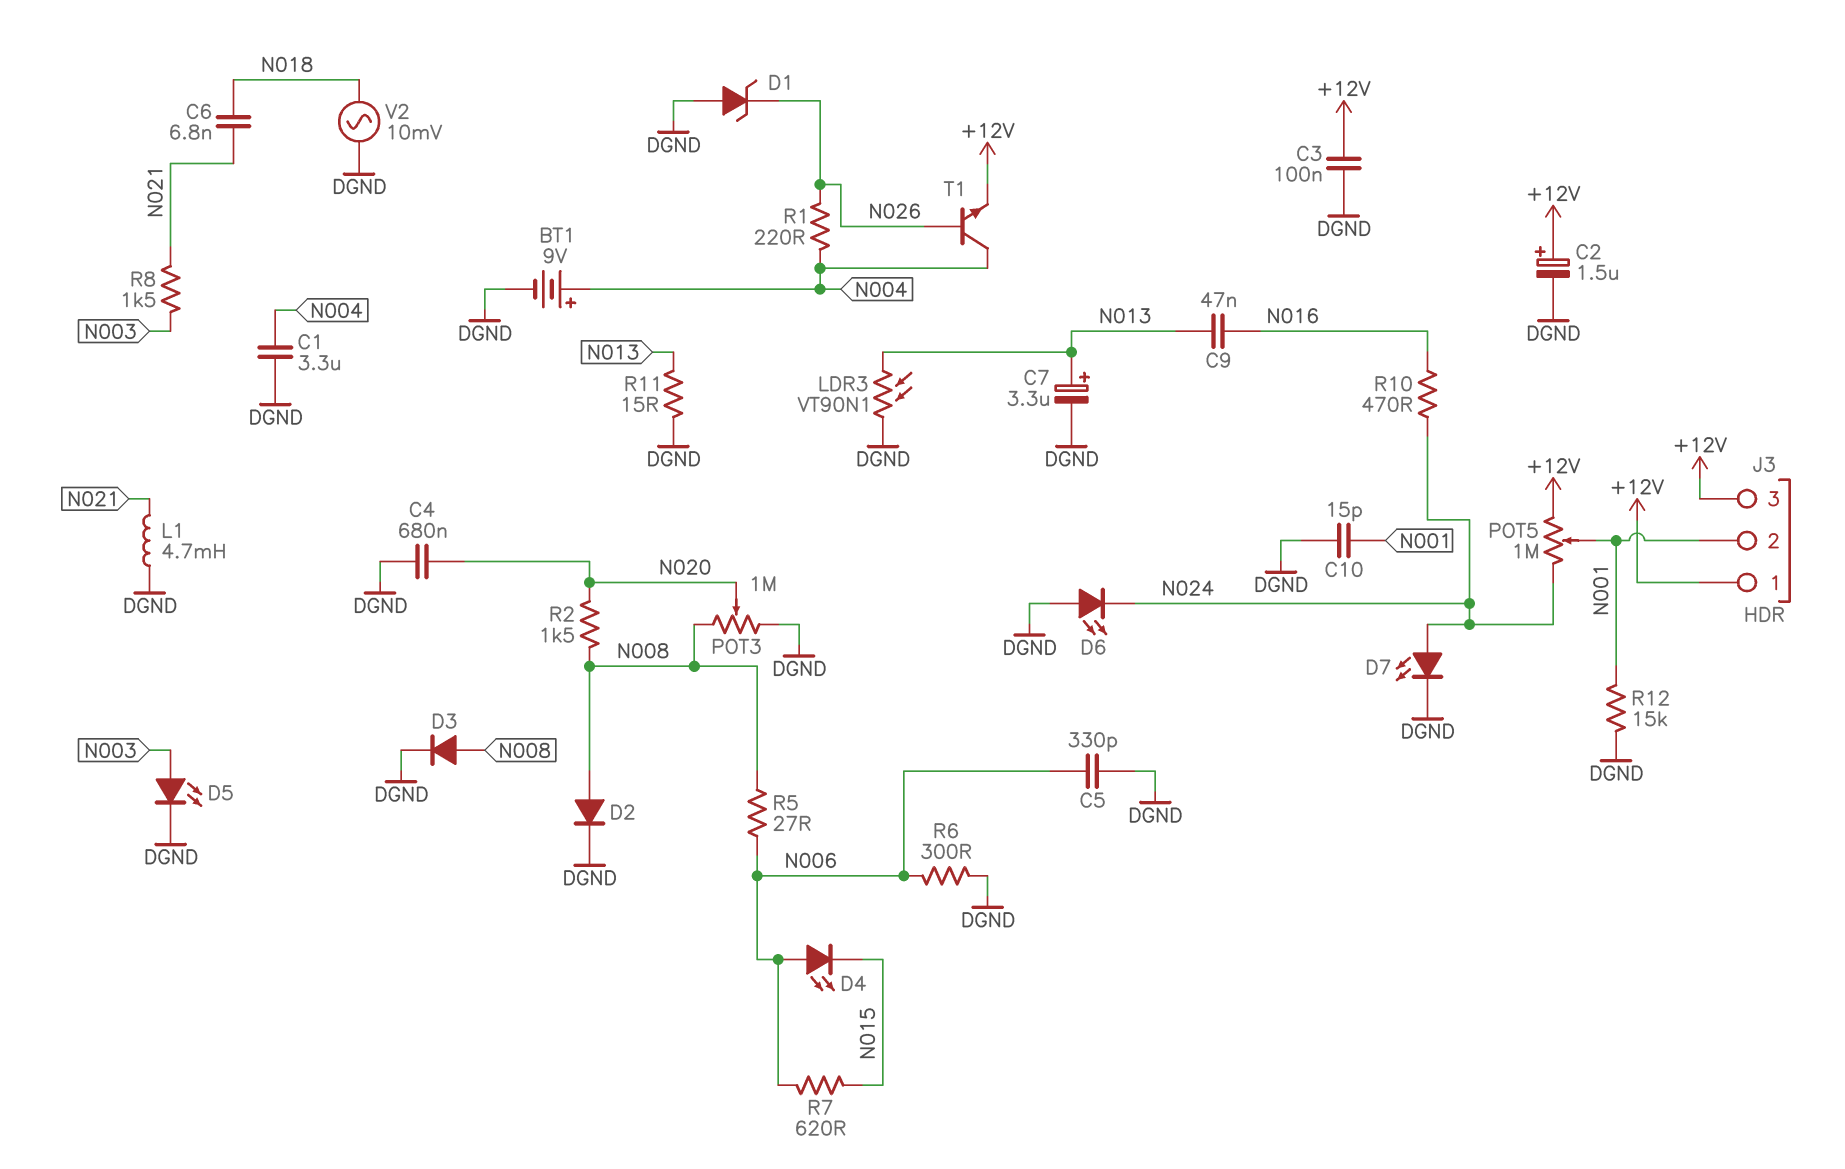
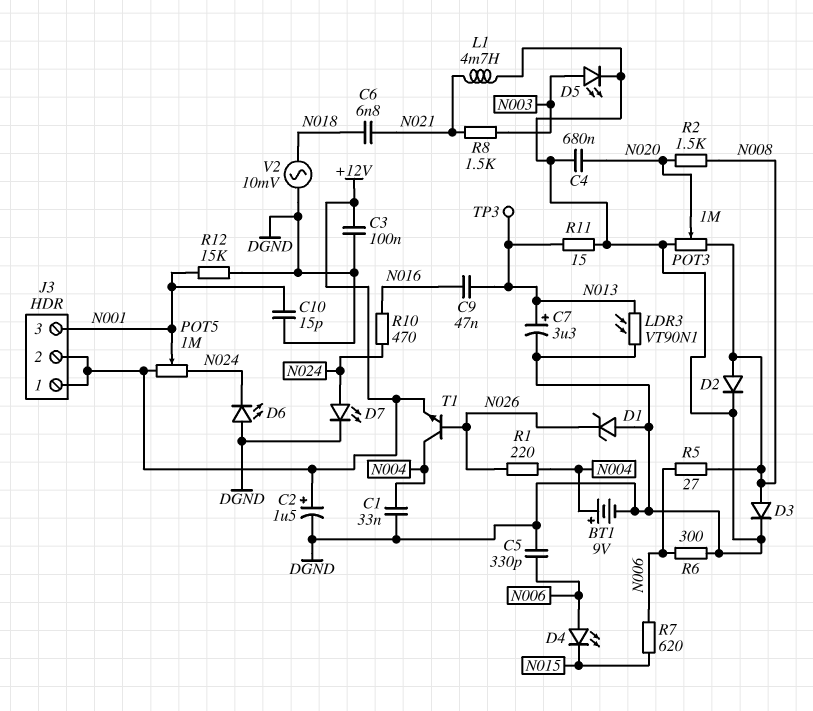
C1: 3.3uF (DGND, N004) -> 33nF (DGND, N004)
J3 pin 2: N001 -> +12V
J3 pin 3: +12V -> N001
TP3: none -> test point (N013)

